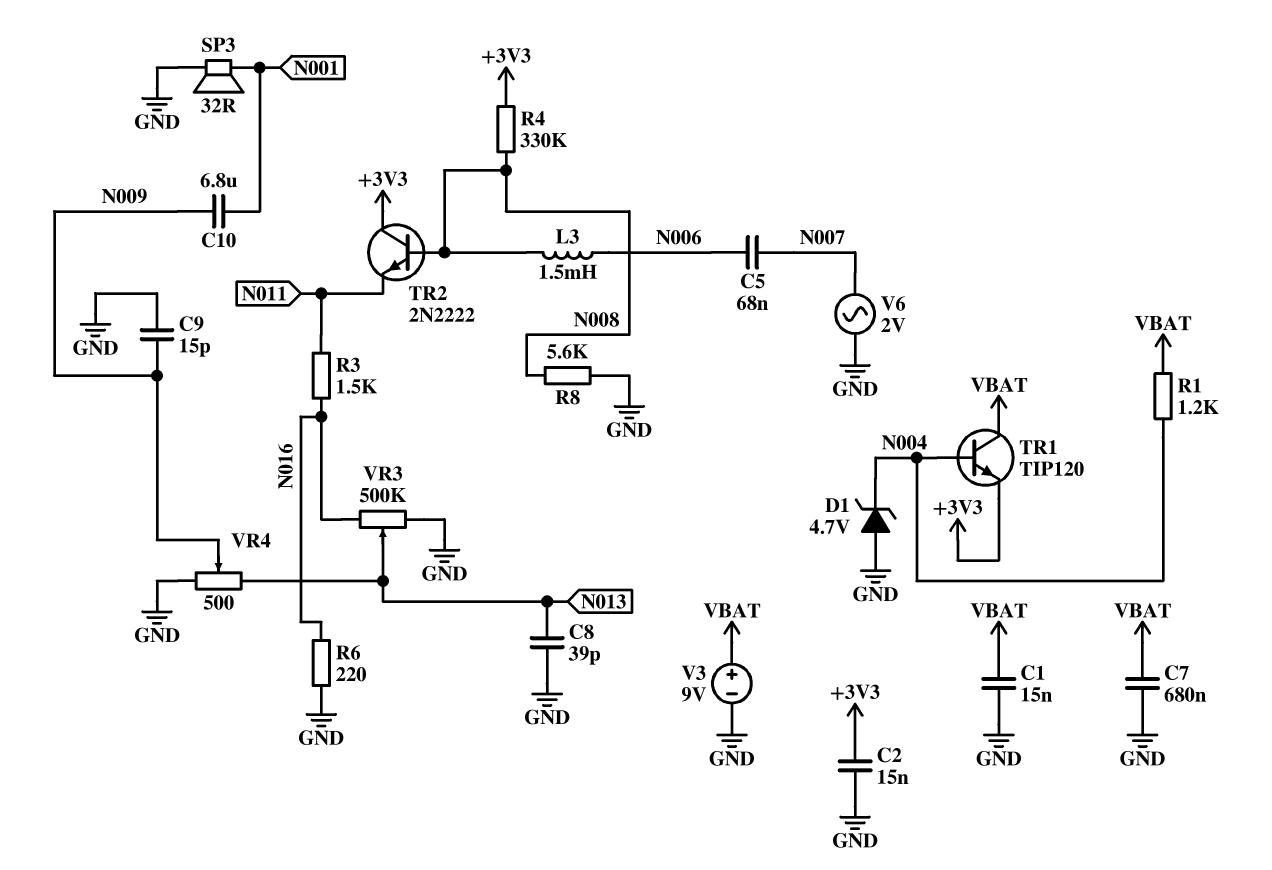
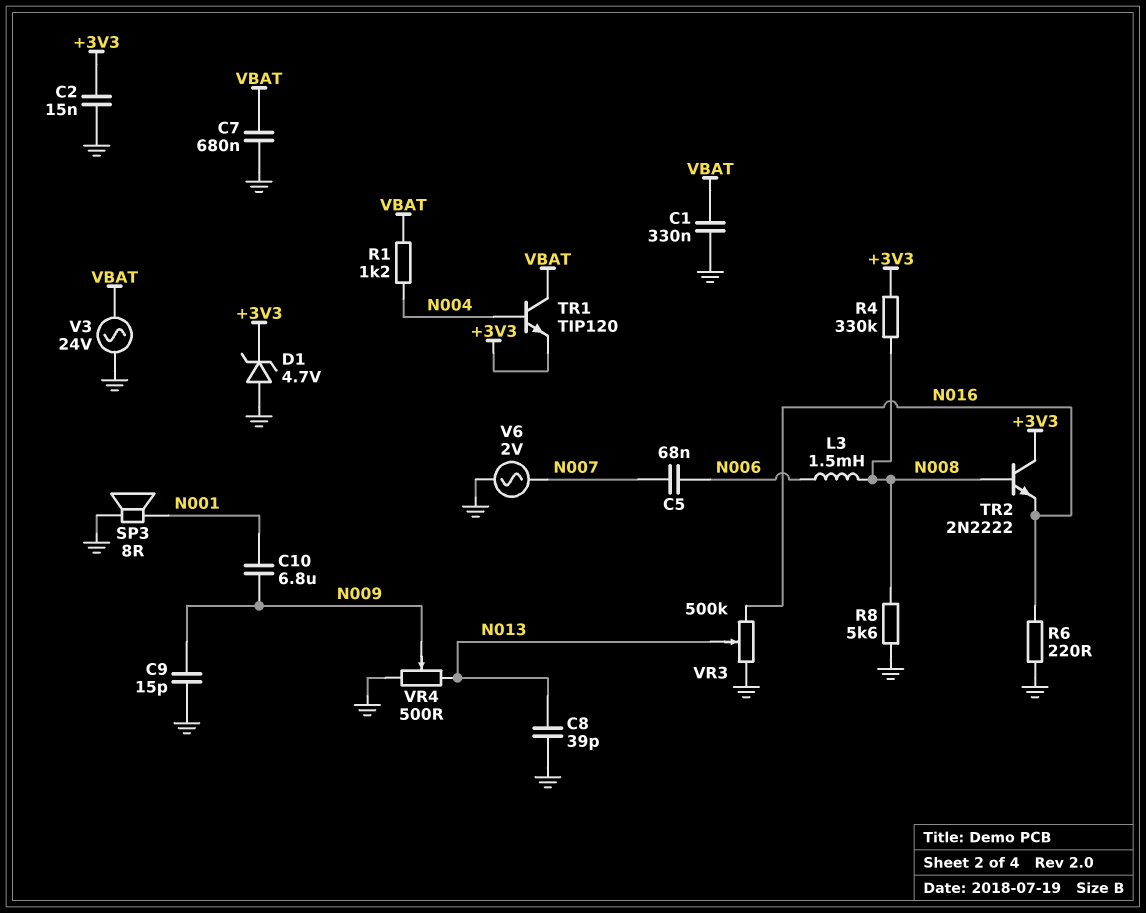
C1: 15nF (GND, VBAT) -> 330nF (GND, VBAT)
D1: zener 4.7V (A GND, K N004) -> zener 4.7V (A GND, K +3V3)
R3: 1.5k (N011, N016) -> none
SP3: speaker 32R (GND, N001) -> speaker 8R (GND, N001)
TR2: NPN 2N2222 (B N008, C +3V3, E N011) -> NPN 2N2222 (B N008, C +3V3, E N016)
V3: 9V (plus VBAT, minus GND) -> AC 24V (GND, VBAT)

